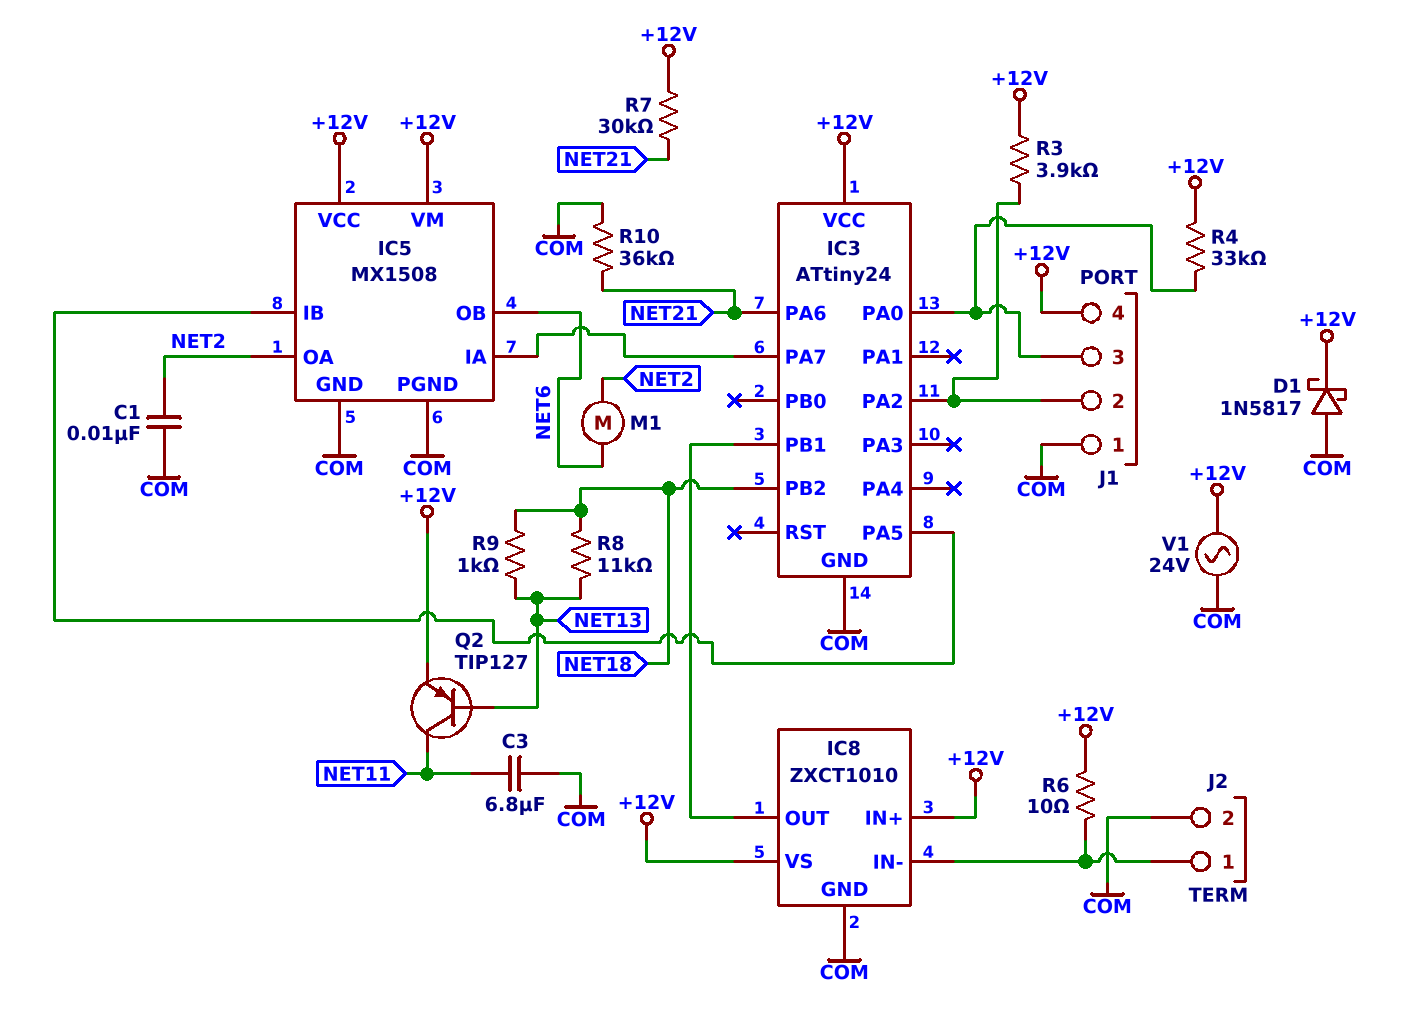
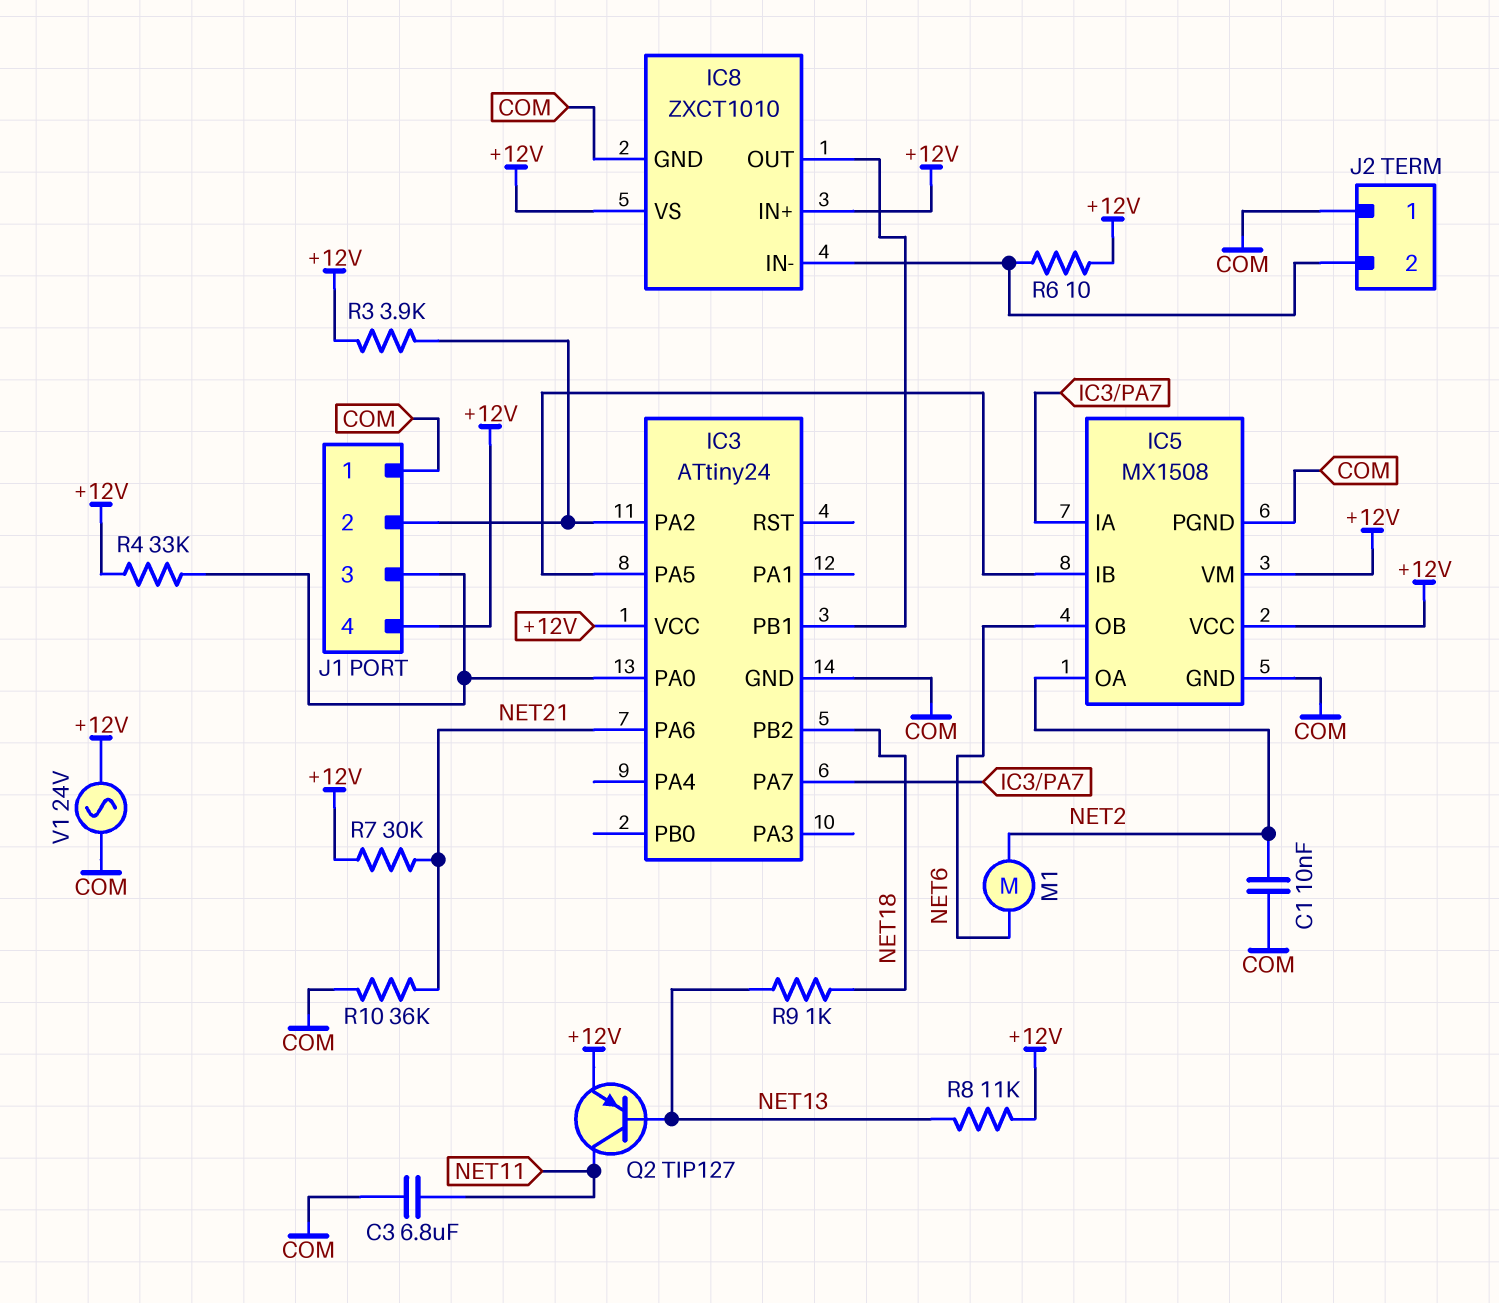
D1: schottky 1N5817 (A COM, K +12V) -> none
J2 pin 1: IC8/IN- -> COM
J2 pin 2: COM -> IC8/IN-
R8: 11k (NET13, NET18) -> 11k (+12V, NET13)

